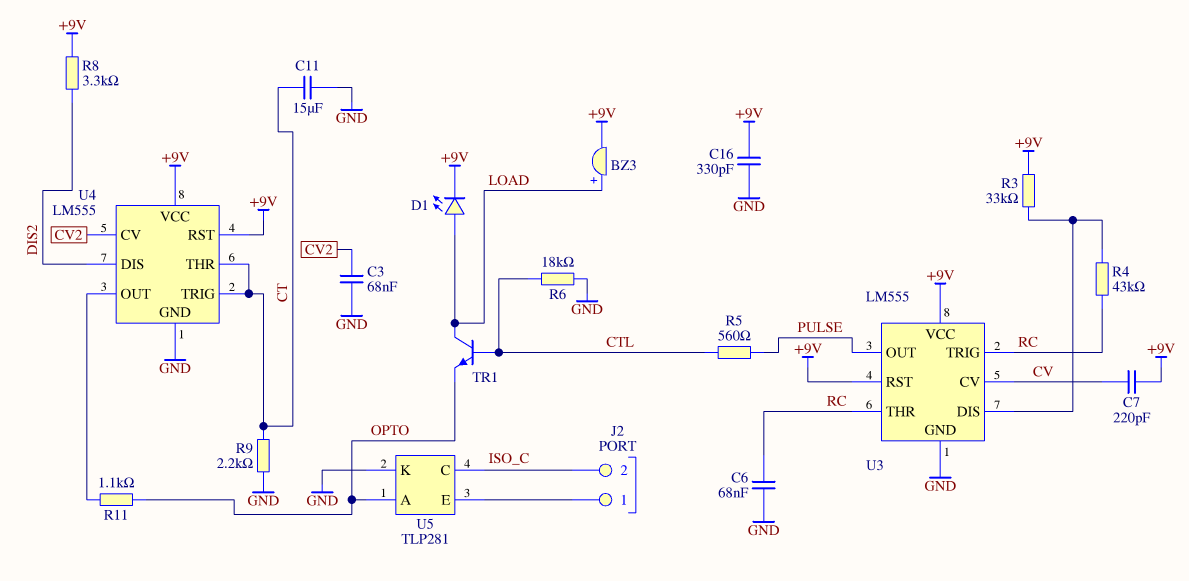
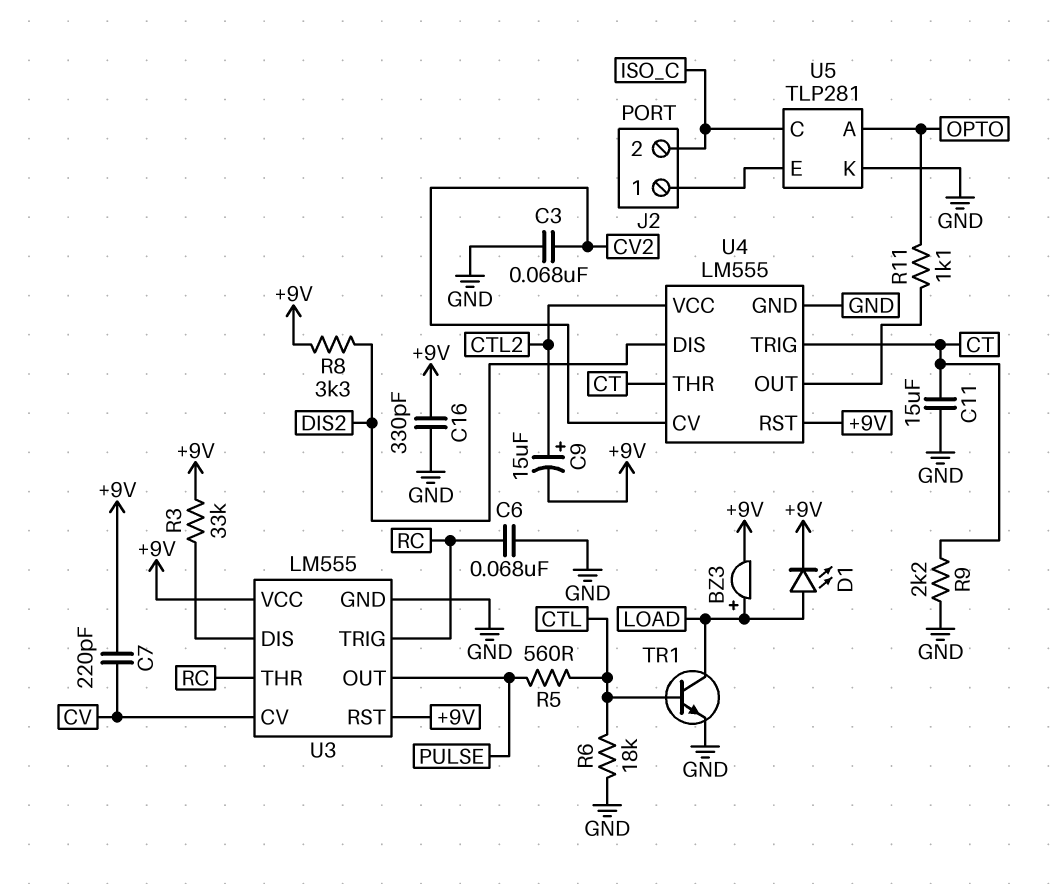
C9: none -> 15uF (plus CTL2, minus +9V)
R4: 43k (RC, U3/DIS) -> none
TR1: NPN (B CTL, C LOAD, E OPTO) -> NPN (B CTL, C LOAD, E GND)
U4 pin VCC: +9V -> CTL2

